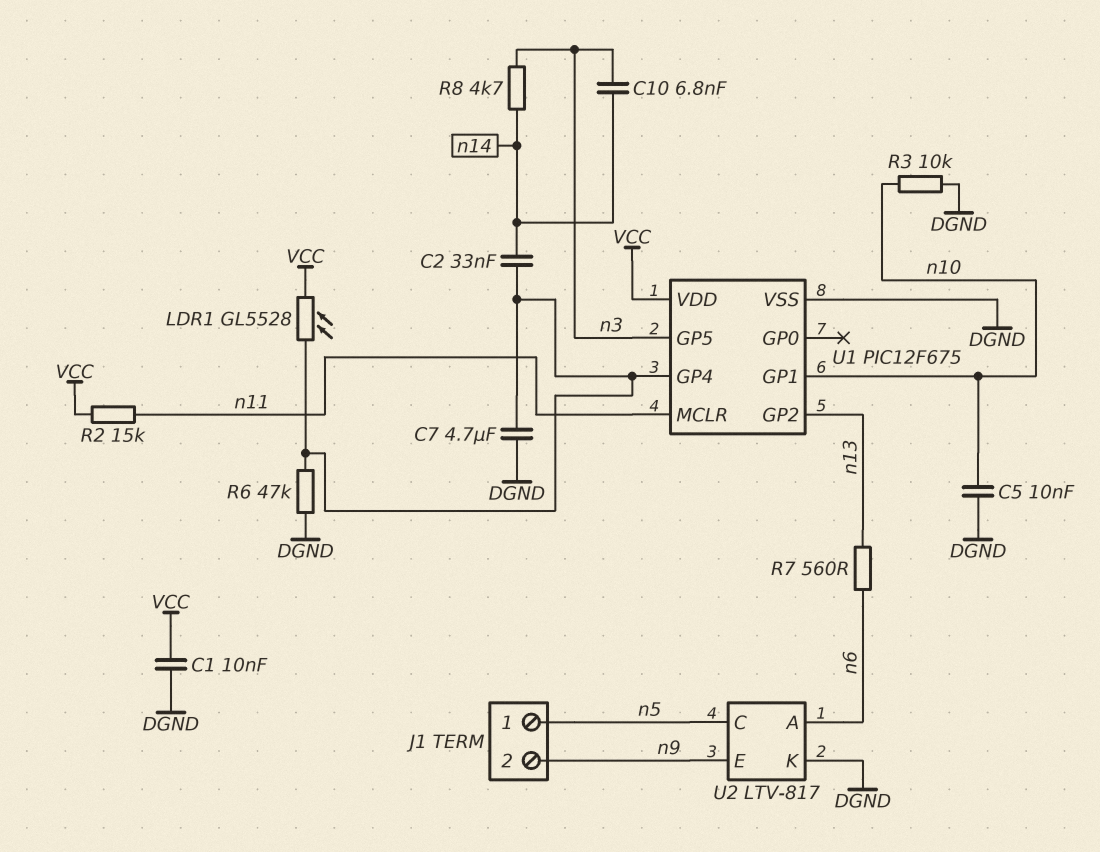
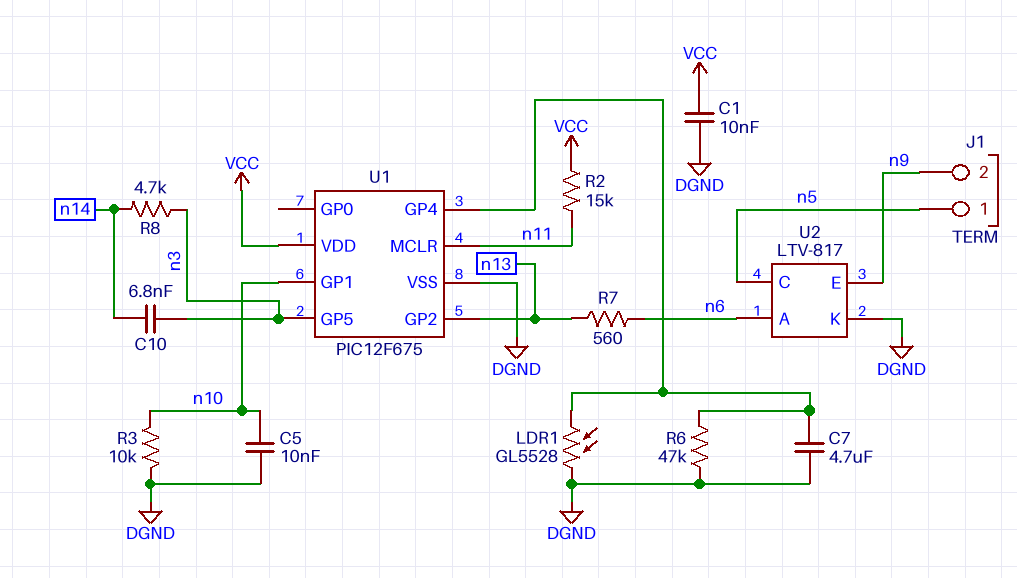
C2: 33nF (U1/GP4, n14) -> none
LDR1: GL5528 (U1/GP4, VCC) -> GL5528 (DGND, U1/GP4)

